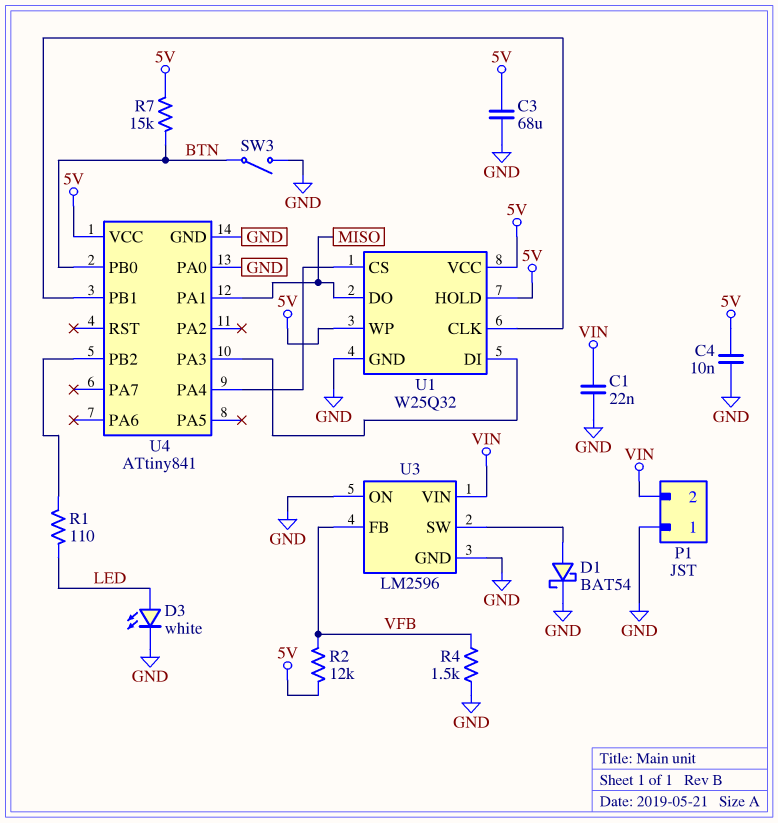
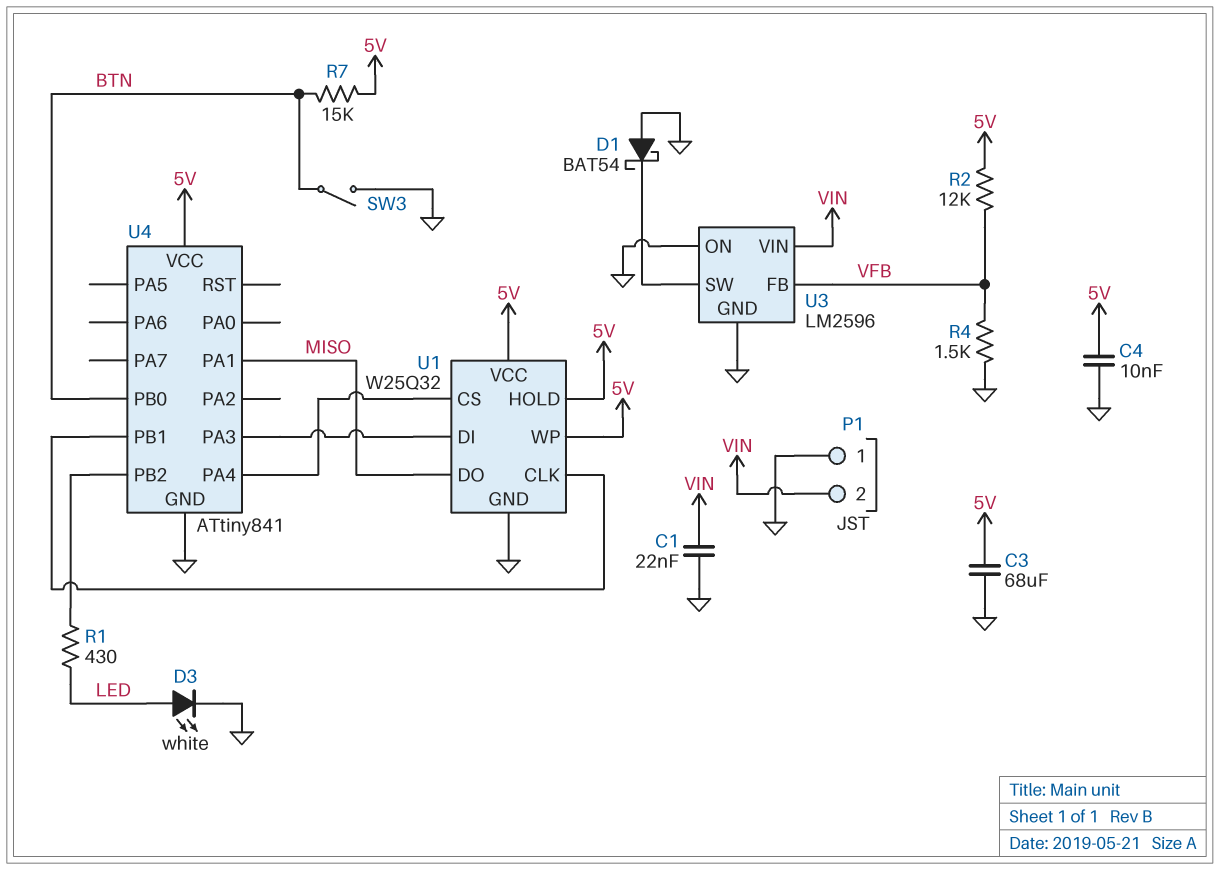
D1: schottky BAT54 (A U3/SW, K GND) -> schottky BAT54 (A GND, K U3/SW)
R1: 110 (LED, U4/PB2) -> 430 (LED, U4/PB2)
U4 pin PA0: GND -> none

